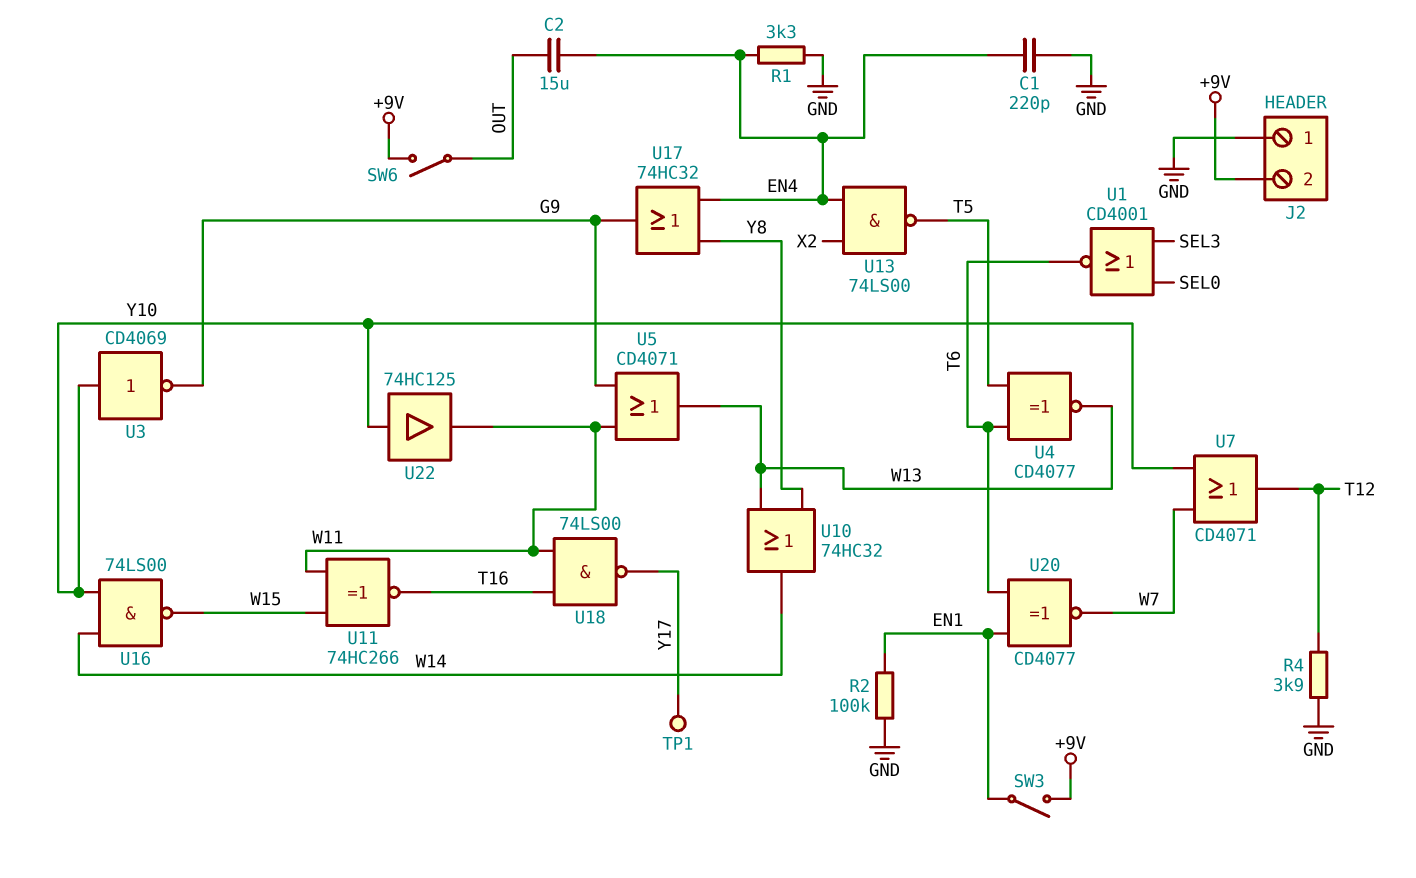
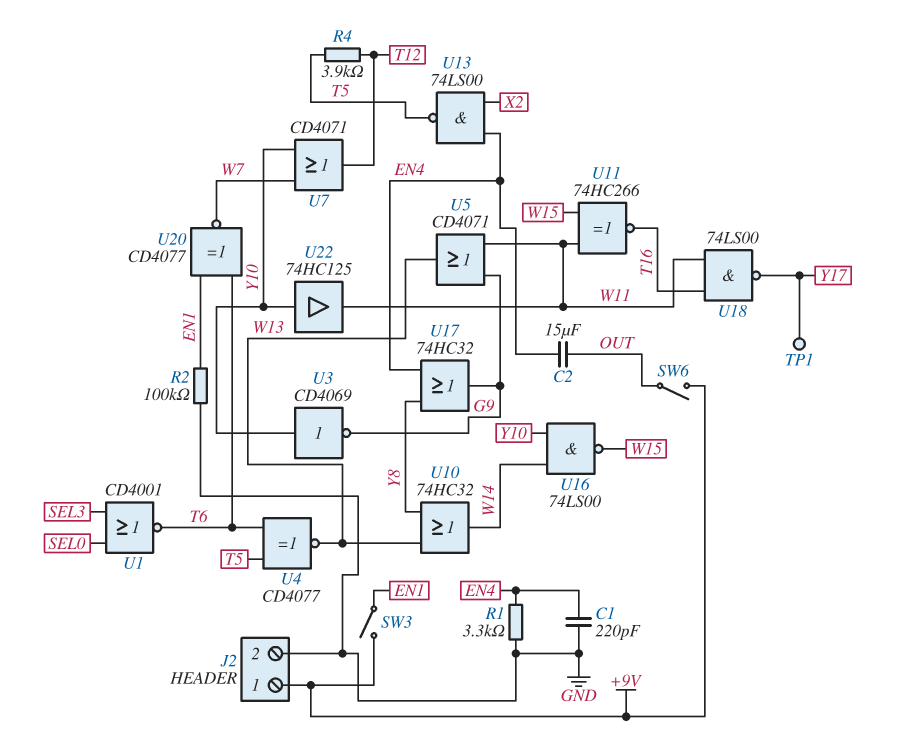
J2 pin 1: GND -> +9V
J2 pin 2: +9V -> GND
R4: 3.9k (GND, T12) -> 3.9k (T5, T12)

